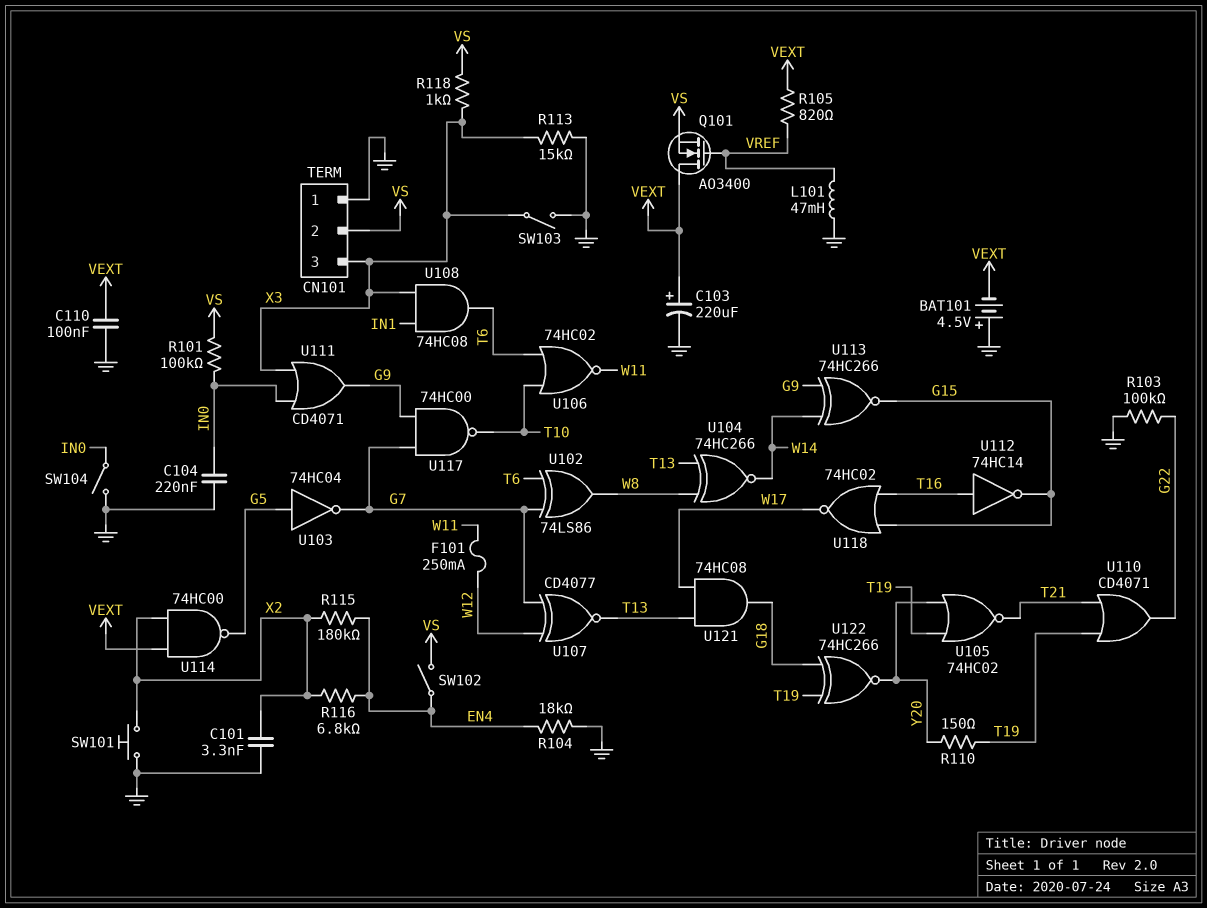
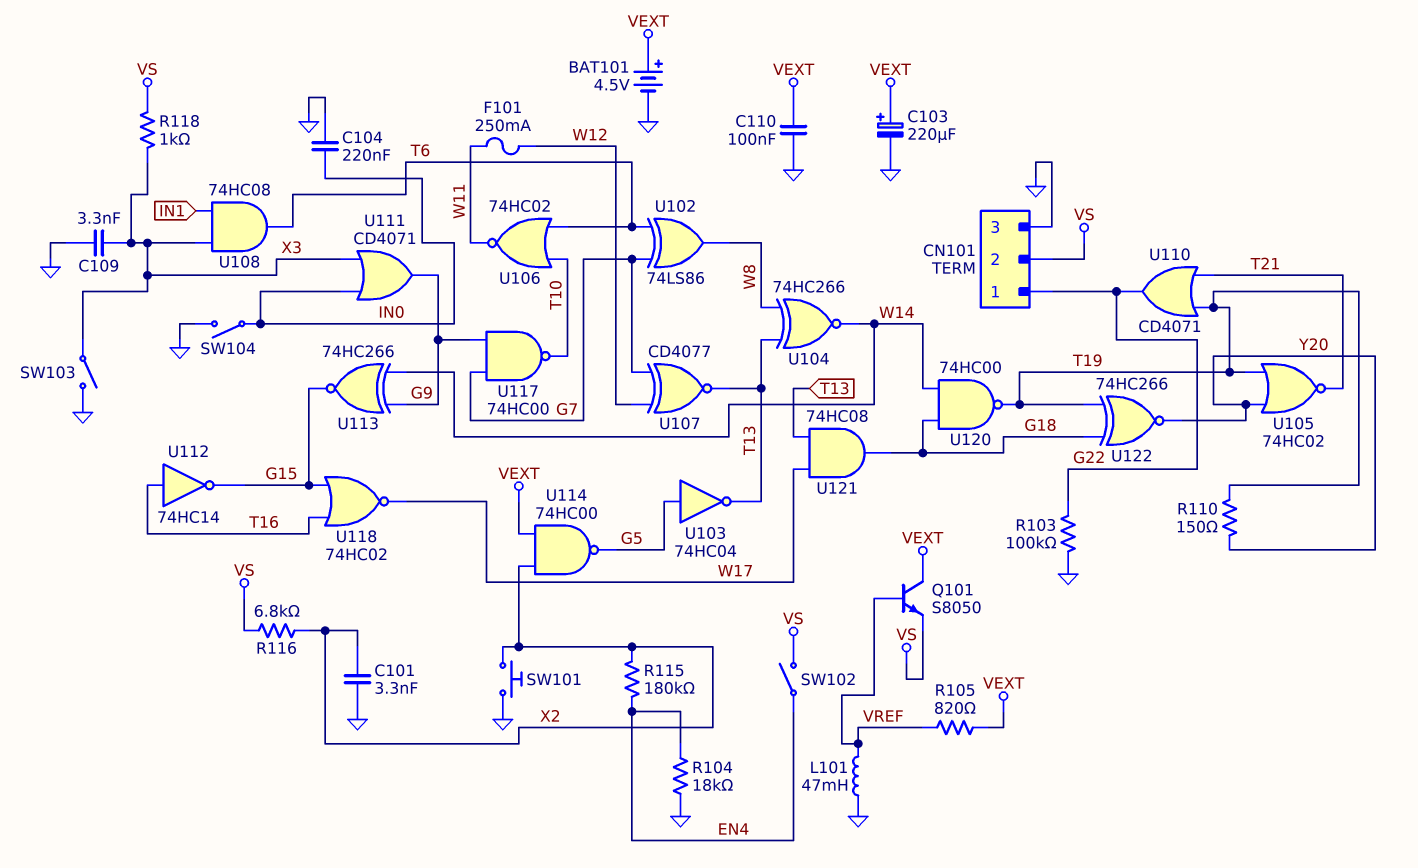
BAT101: 4.5V (plus GND, minus VEXT) -> 4.5V (plus VEXT, minus GND)
C109: none -> 3.3nF (GND, X3)
CN101 pin 1: GND -> G22
CN101 pin 3: X3 -> GND
Q101: NMOS AO3400 (G VREF, D VEXT, S VS) -> NPN S8050 (B VREF, C VEXT, E VS)
R101: 100k (IN0, VS) -> none
R113: 15k (GND, X3) -> none
R116: 6.8k (EN4, X2) -> 6.8k (VS, X2)
U103: NOT 74HC04 (in G5, out G7) -> NOT 74HC04 (in G5, out T13)
U120: none -> NAND 74HC00 (in G18, in W14, out T19)

